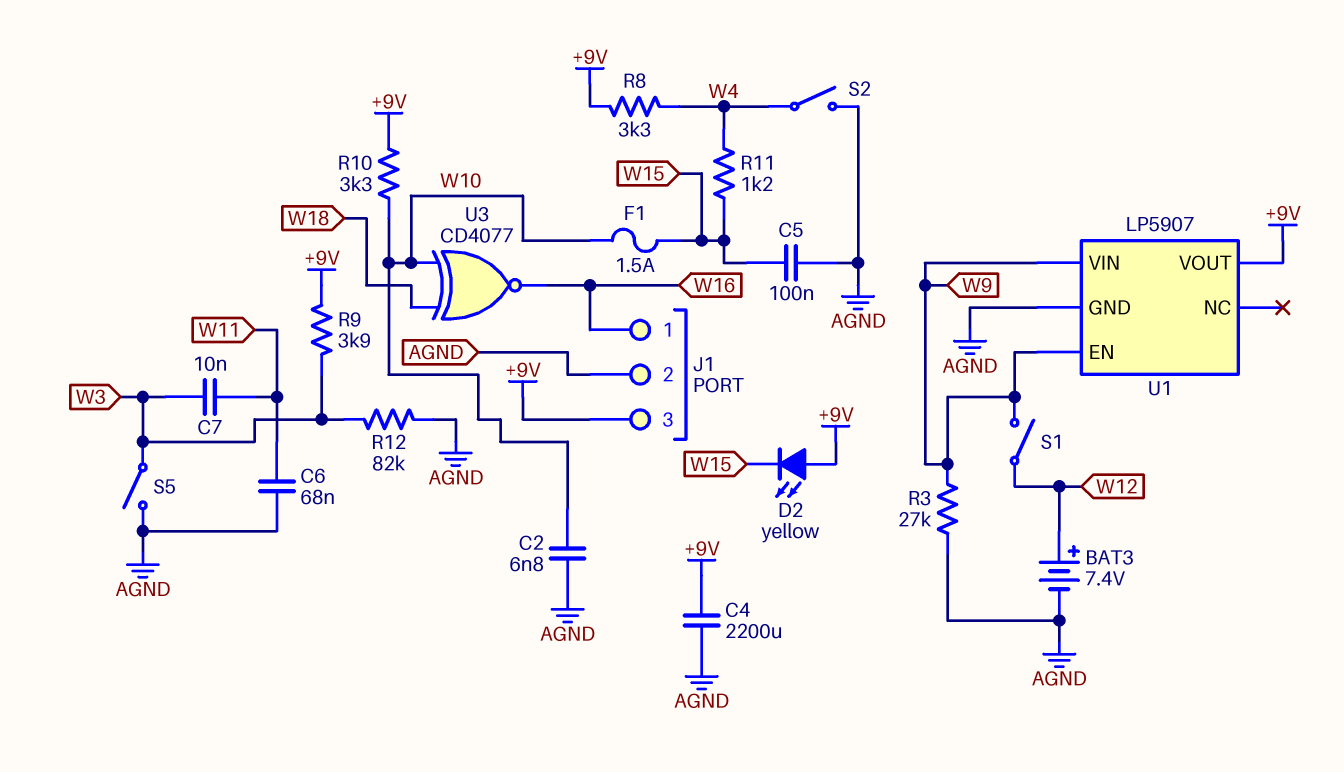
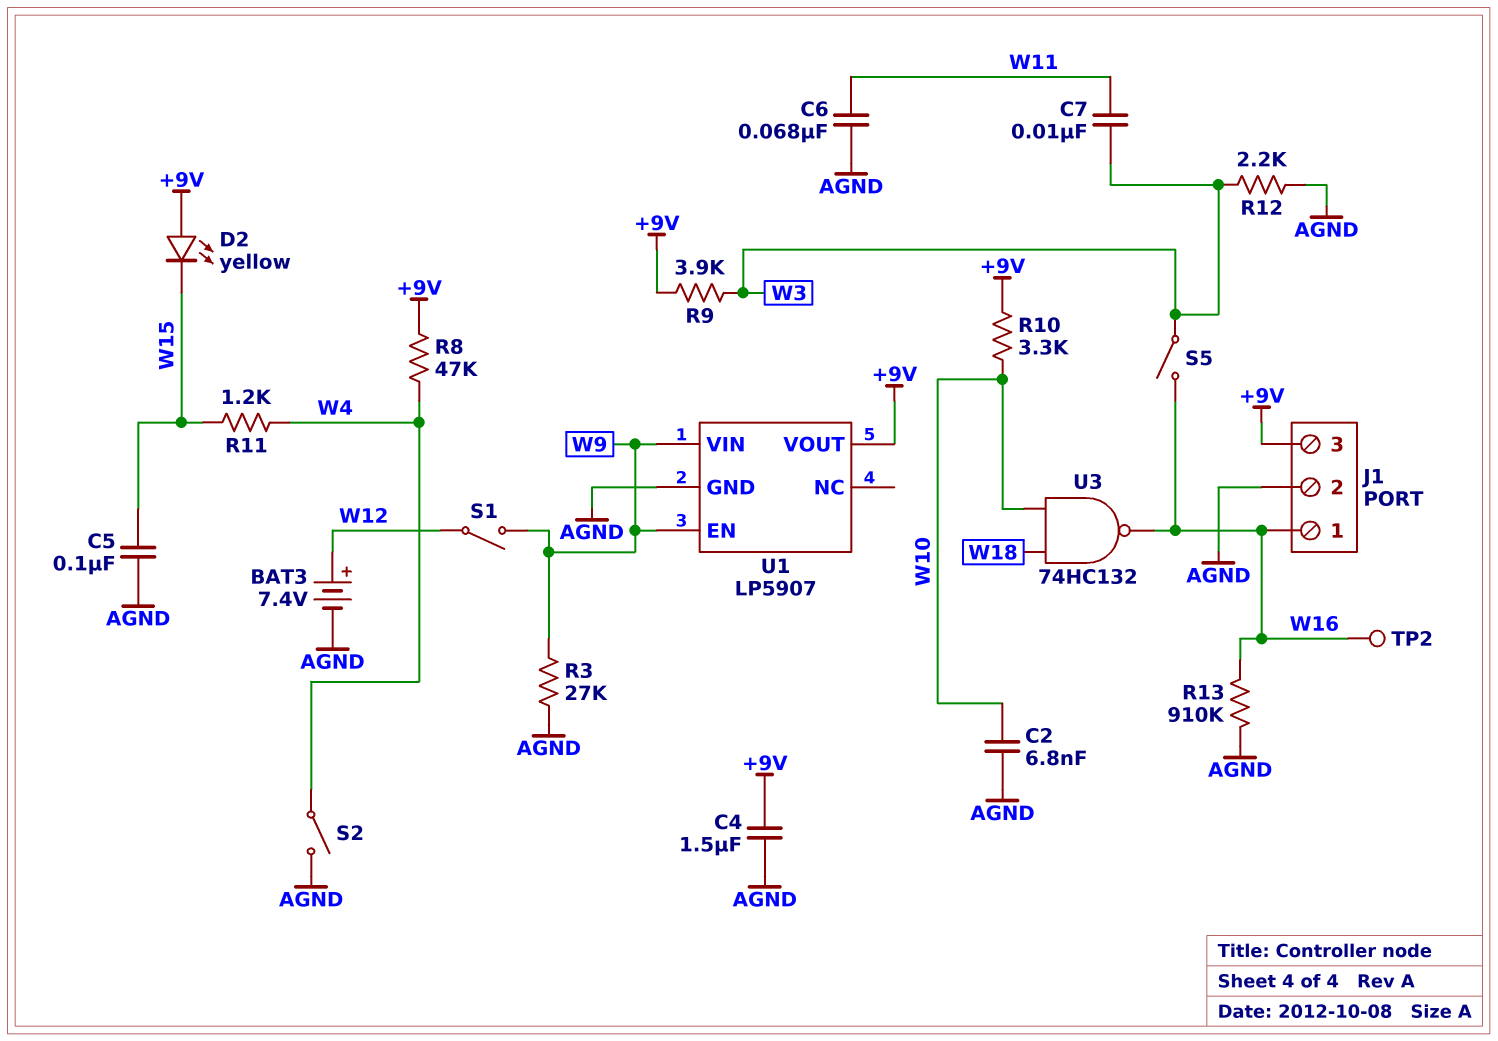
C4: 2200uF (+9V, AGND) -> 1.5uF (+9V, AGND)
F1: 1.5A (W10, W15) -> none
R8: 3.3k (+9V, W4) -> 47k (+9V, W4)
R12: 82k (AGND, W3) -> 2.2k (AGND, W3)
R13: none -> 910k (AGND, W16)
S5: switch (AGND, W3) -> switch (W3, W16)
TP2: none -> test point (W16)
U3: XNOR CD4077 (in W10, in W18, out W16) -> NAND 74HC132 (in W10, in W18, out W16)

